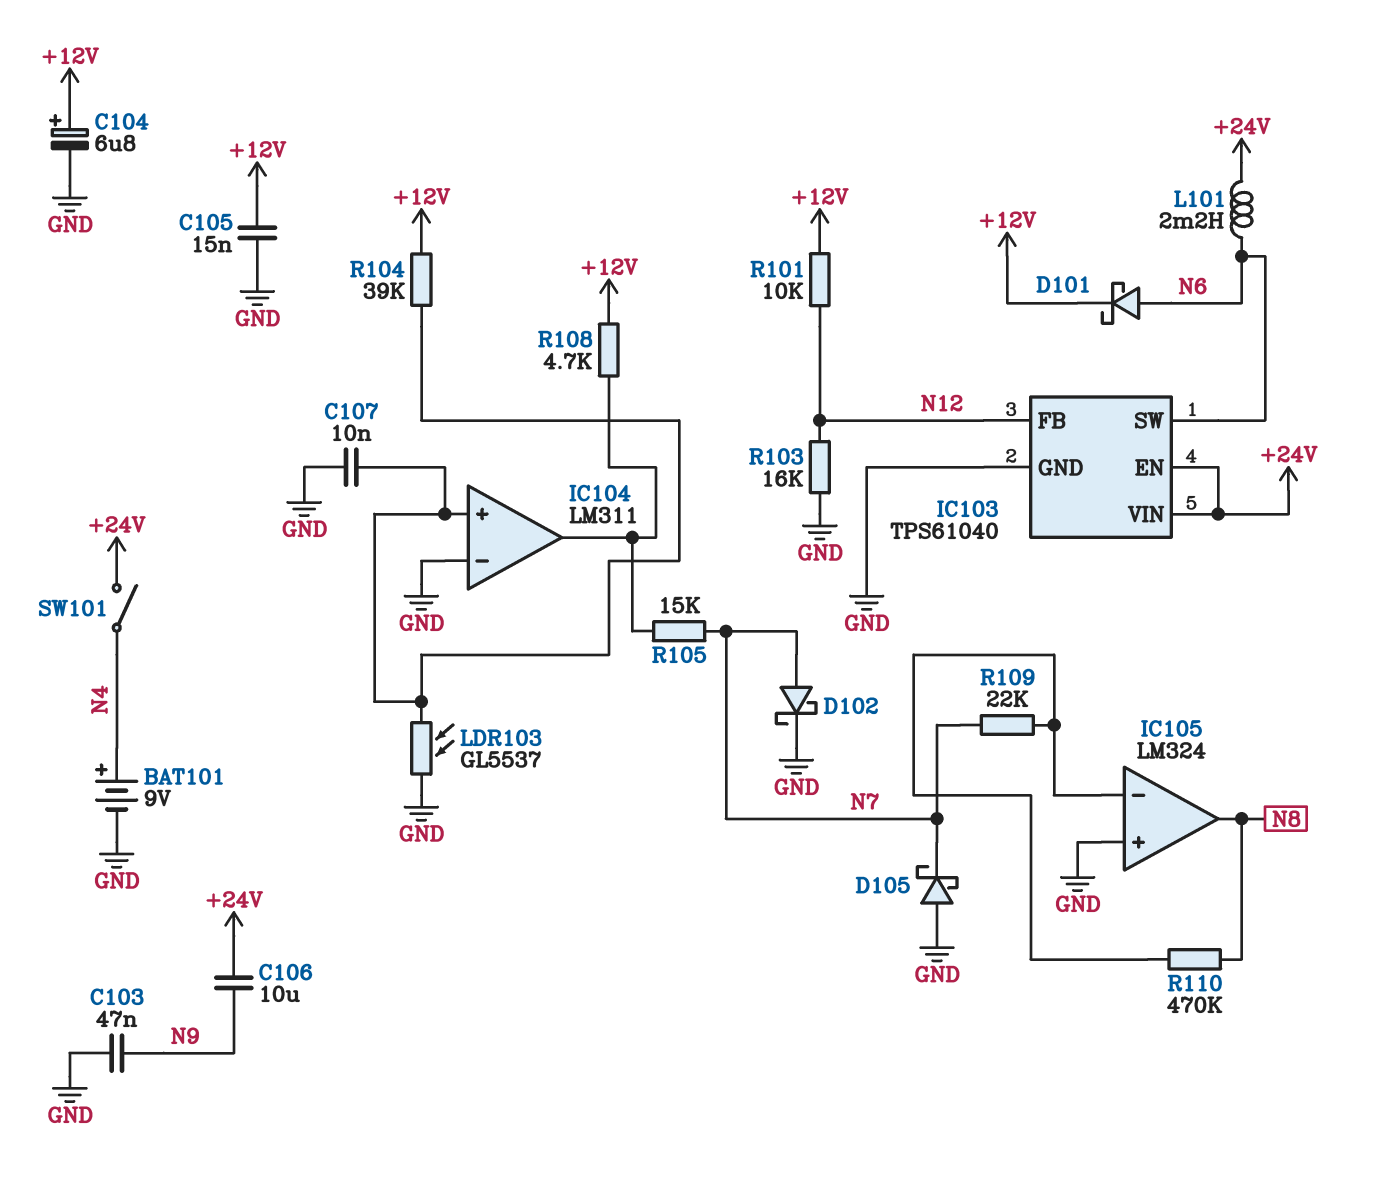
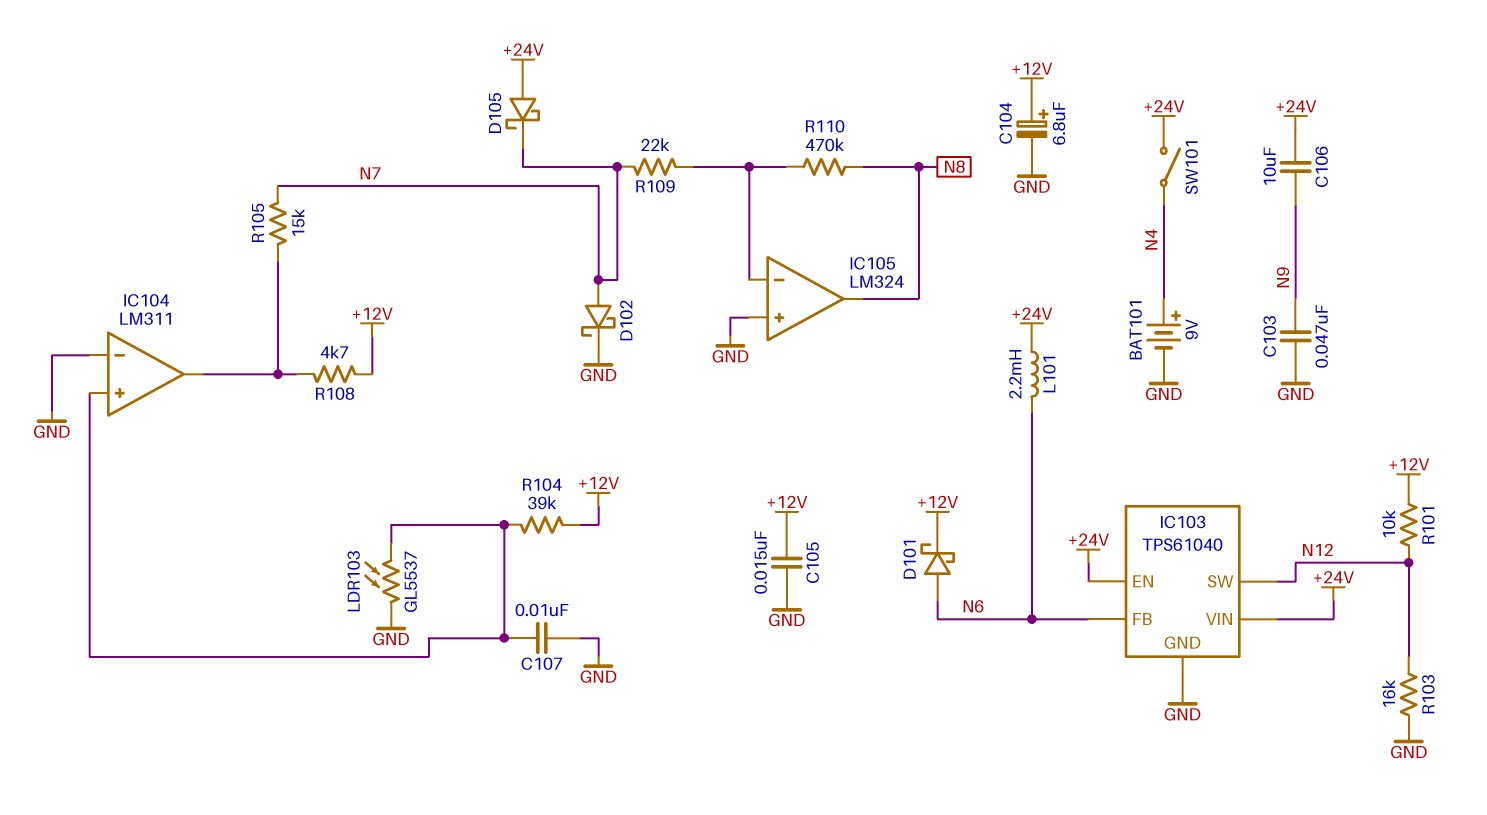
D105: schottky (A GND, K N7) -> schottky (A +24V, K N7)
IC103 pin FB: N12 -> N6
IC103 pin SW: N6 -> N12

